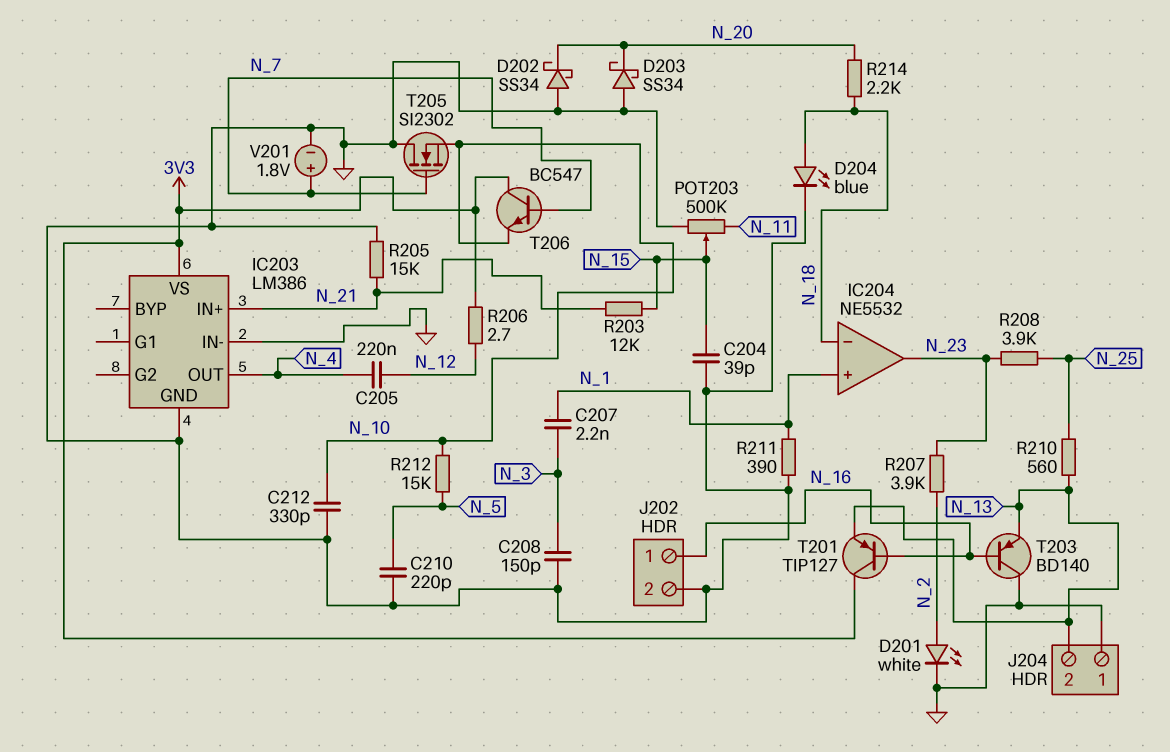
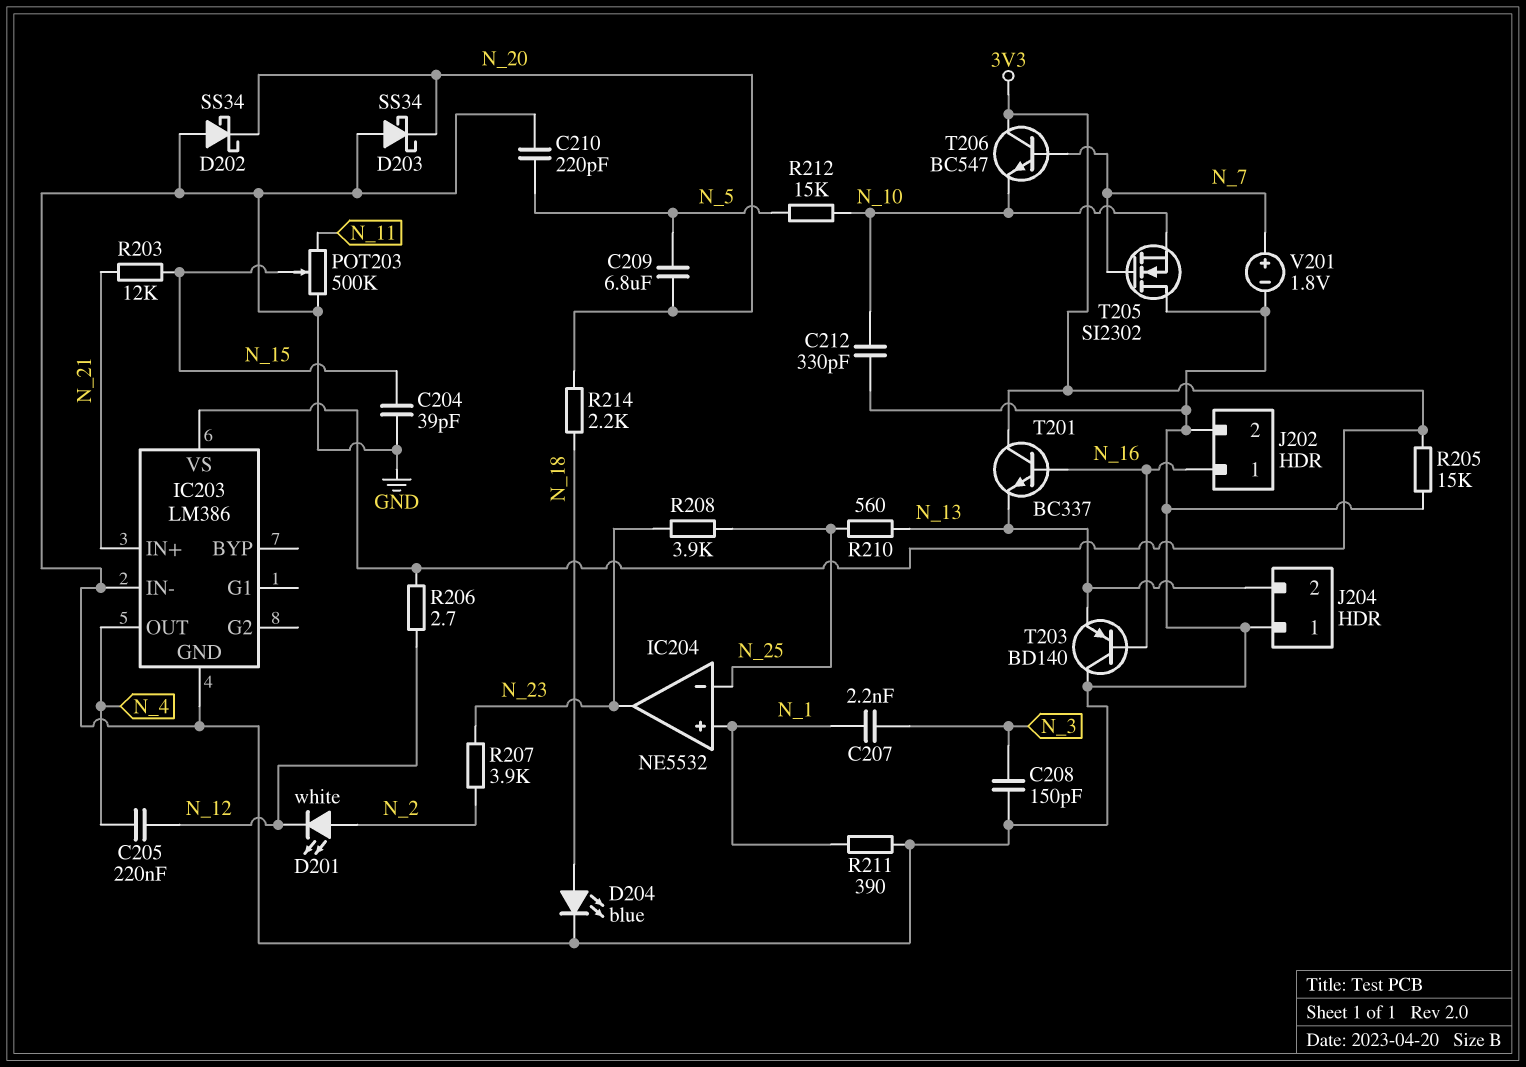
C209: none -> 6.8uF (N_5, N_20)
D201: LED white (A N_2, K GND) -> LED white (A N_2, K N_12)
IC204 pin in-: N_18 -> N_25
R205: 15k (GND, N_21) -> 15k (3V3, GND)
T201: PNP TIP127 (B N_16, C 3V3, E N_13) -> NPN BC337 (B N_16, C 3V3, E N_13)

